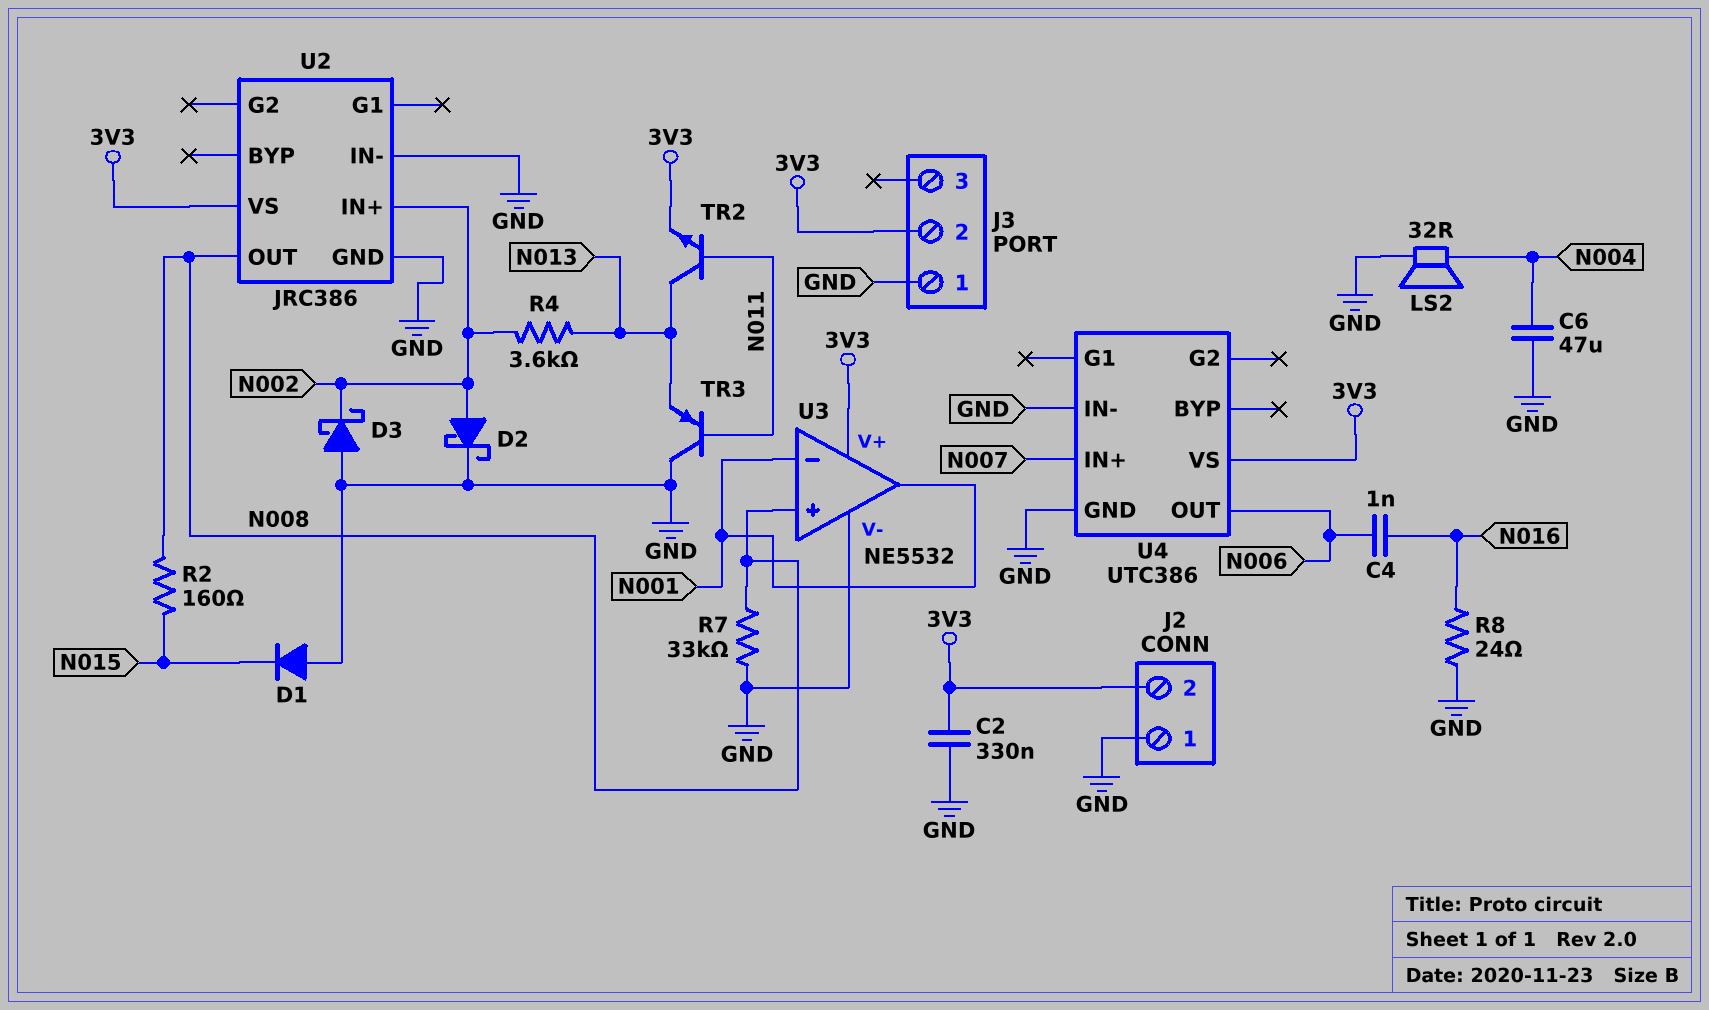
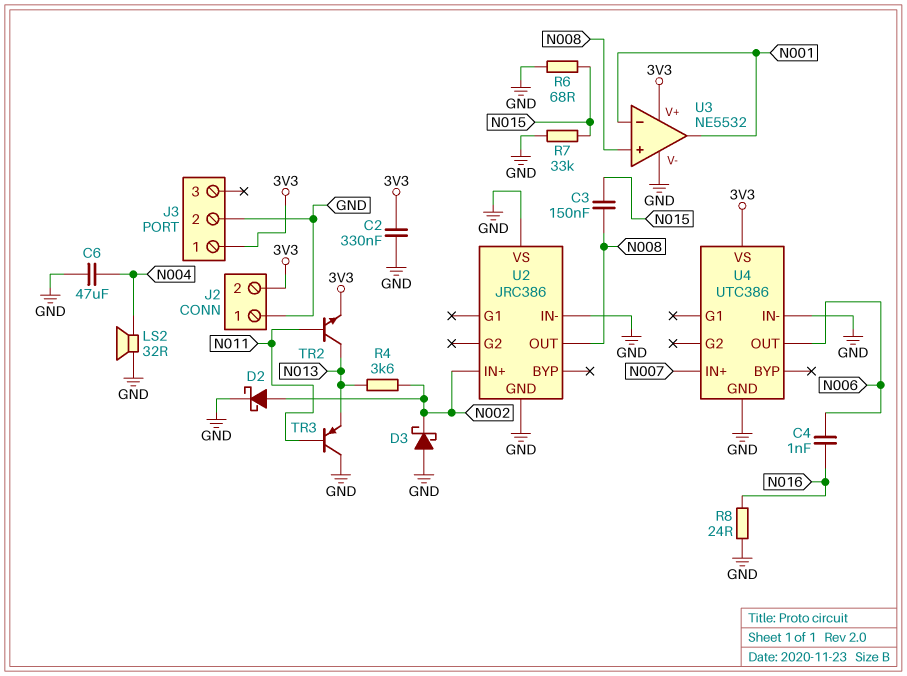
C3: none -> 150nF (N008, N015)
D1: diode (A GND, K N015) -> none
J3 pin 1: GND -> 3V3
J3 pin 2: 3V3 -> GND
R2: 160 (N008, N015) -> none
R6: none -> 68 (GND, N015)
R7: 33k (GND, N008) -> 33k (GND, N015)
U2 pin VS: 3V3 -> GND

